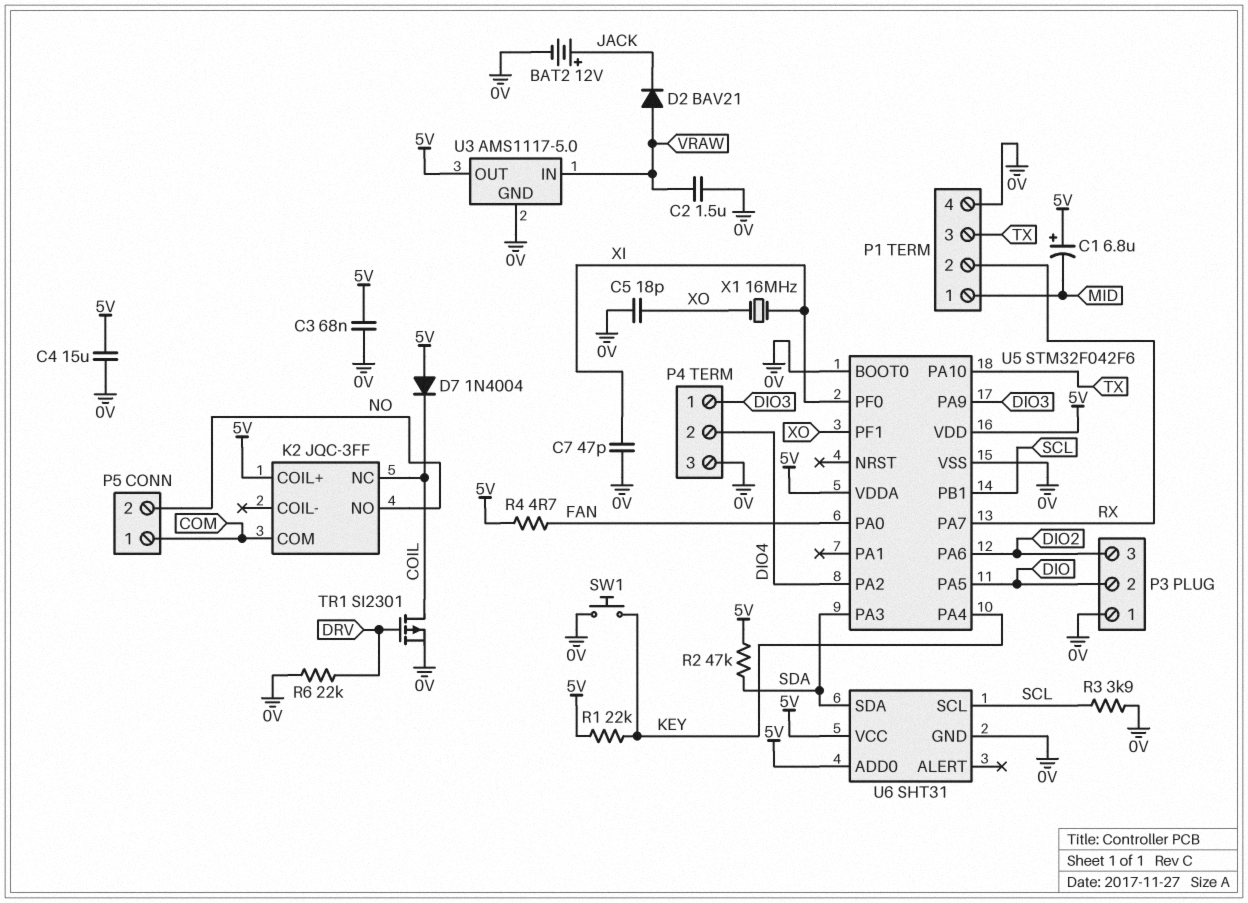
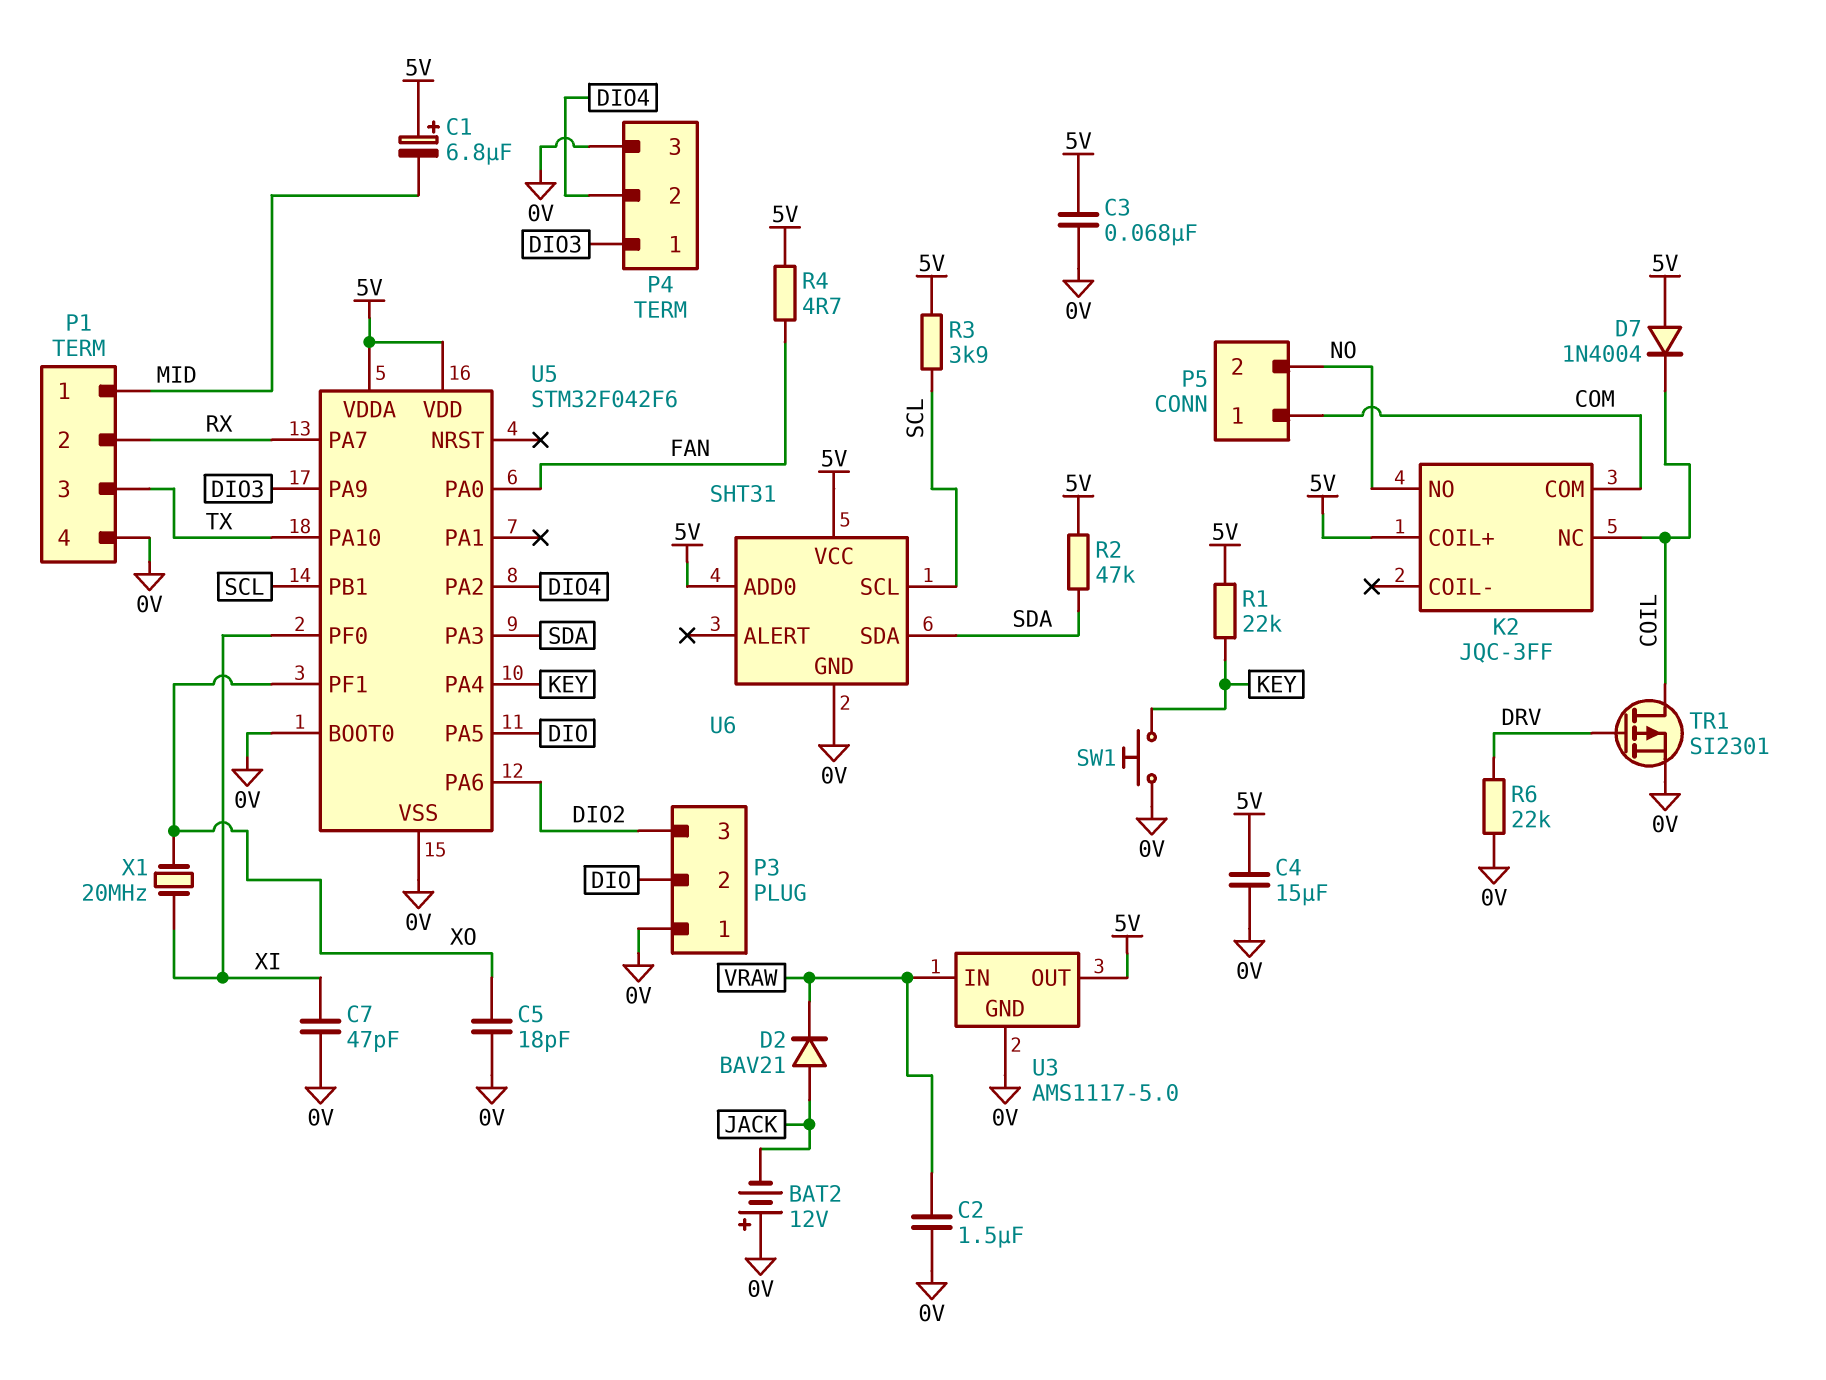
BAT2: 12V (plus JACK, minus 0V) -> 12V (plus 0V, minus JACK)
D2: diode BAV21 (A VRAW, K JACK) -> diode BAV21 (A JACK, K VRAW)
R3: 3.9k (0V, SCL) -> 3.9k (5V, SCL)
X1: 16MHz (XI, XO) -> 20MHz (XI, XO)

